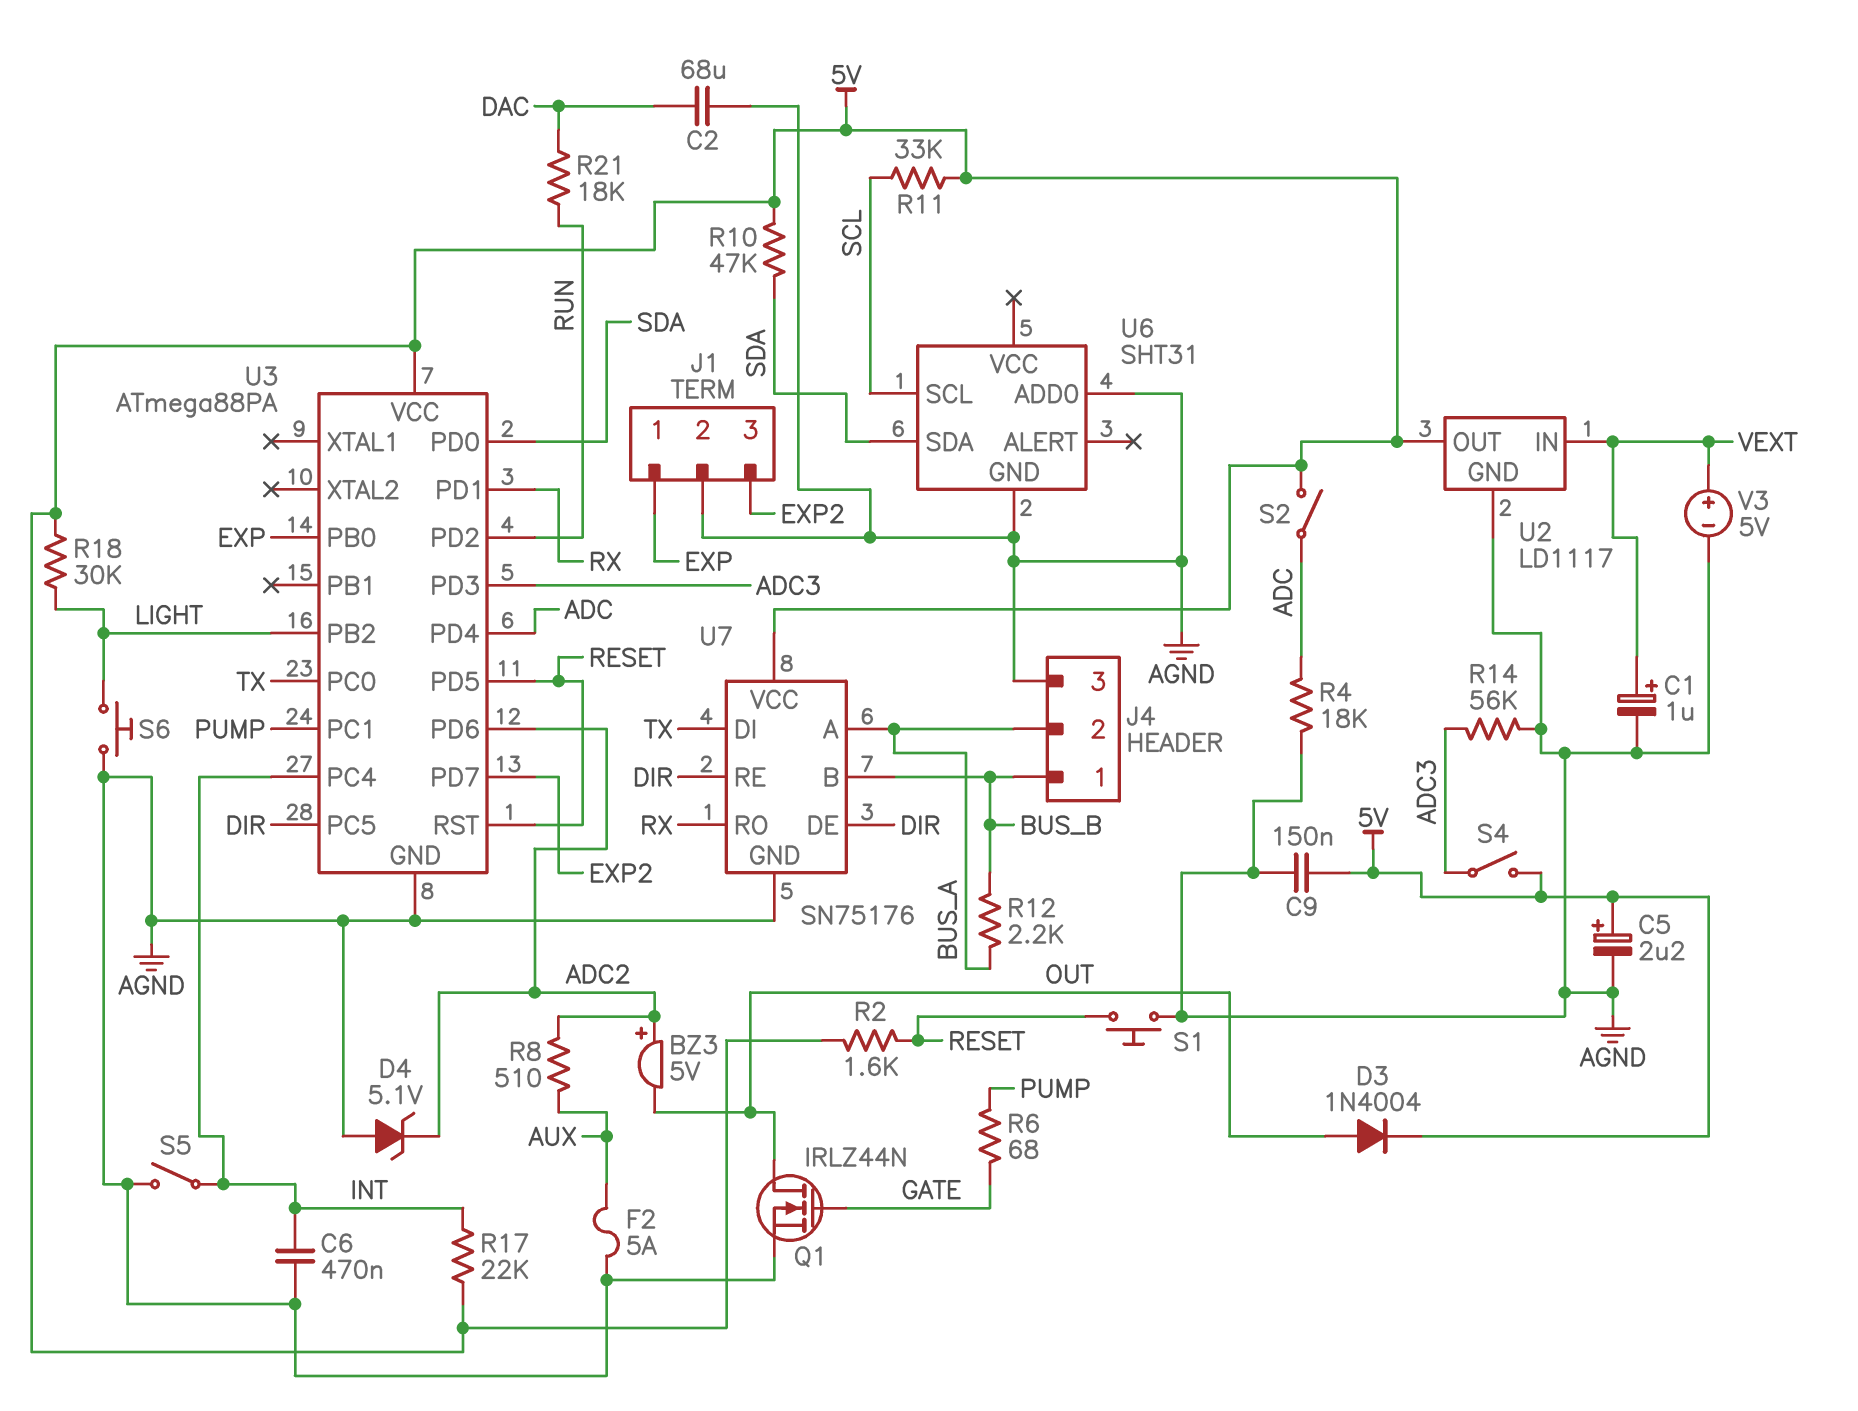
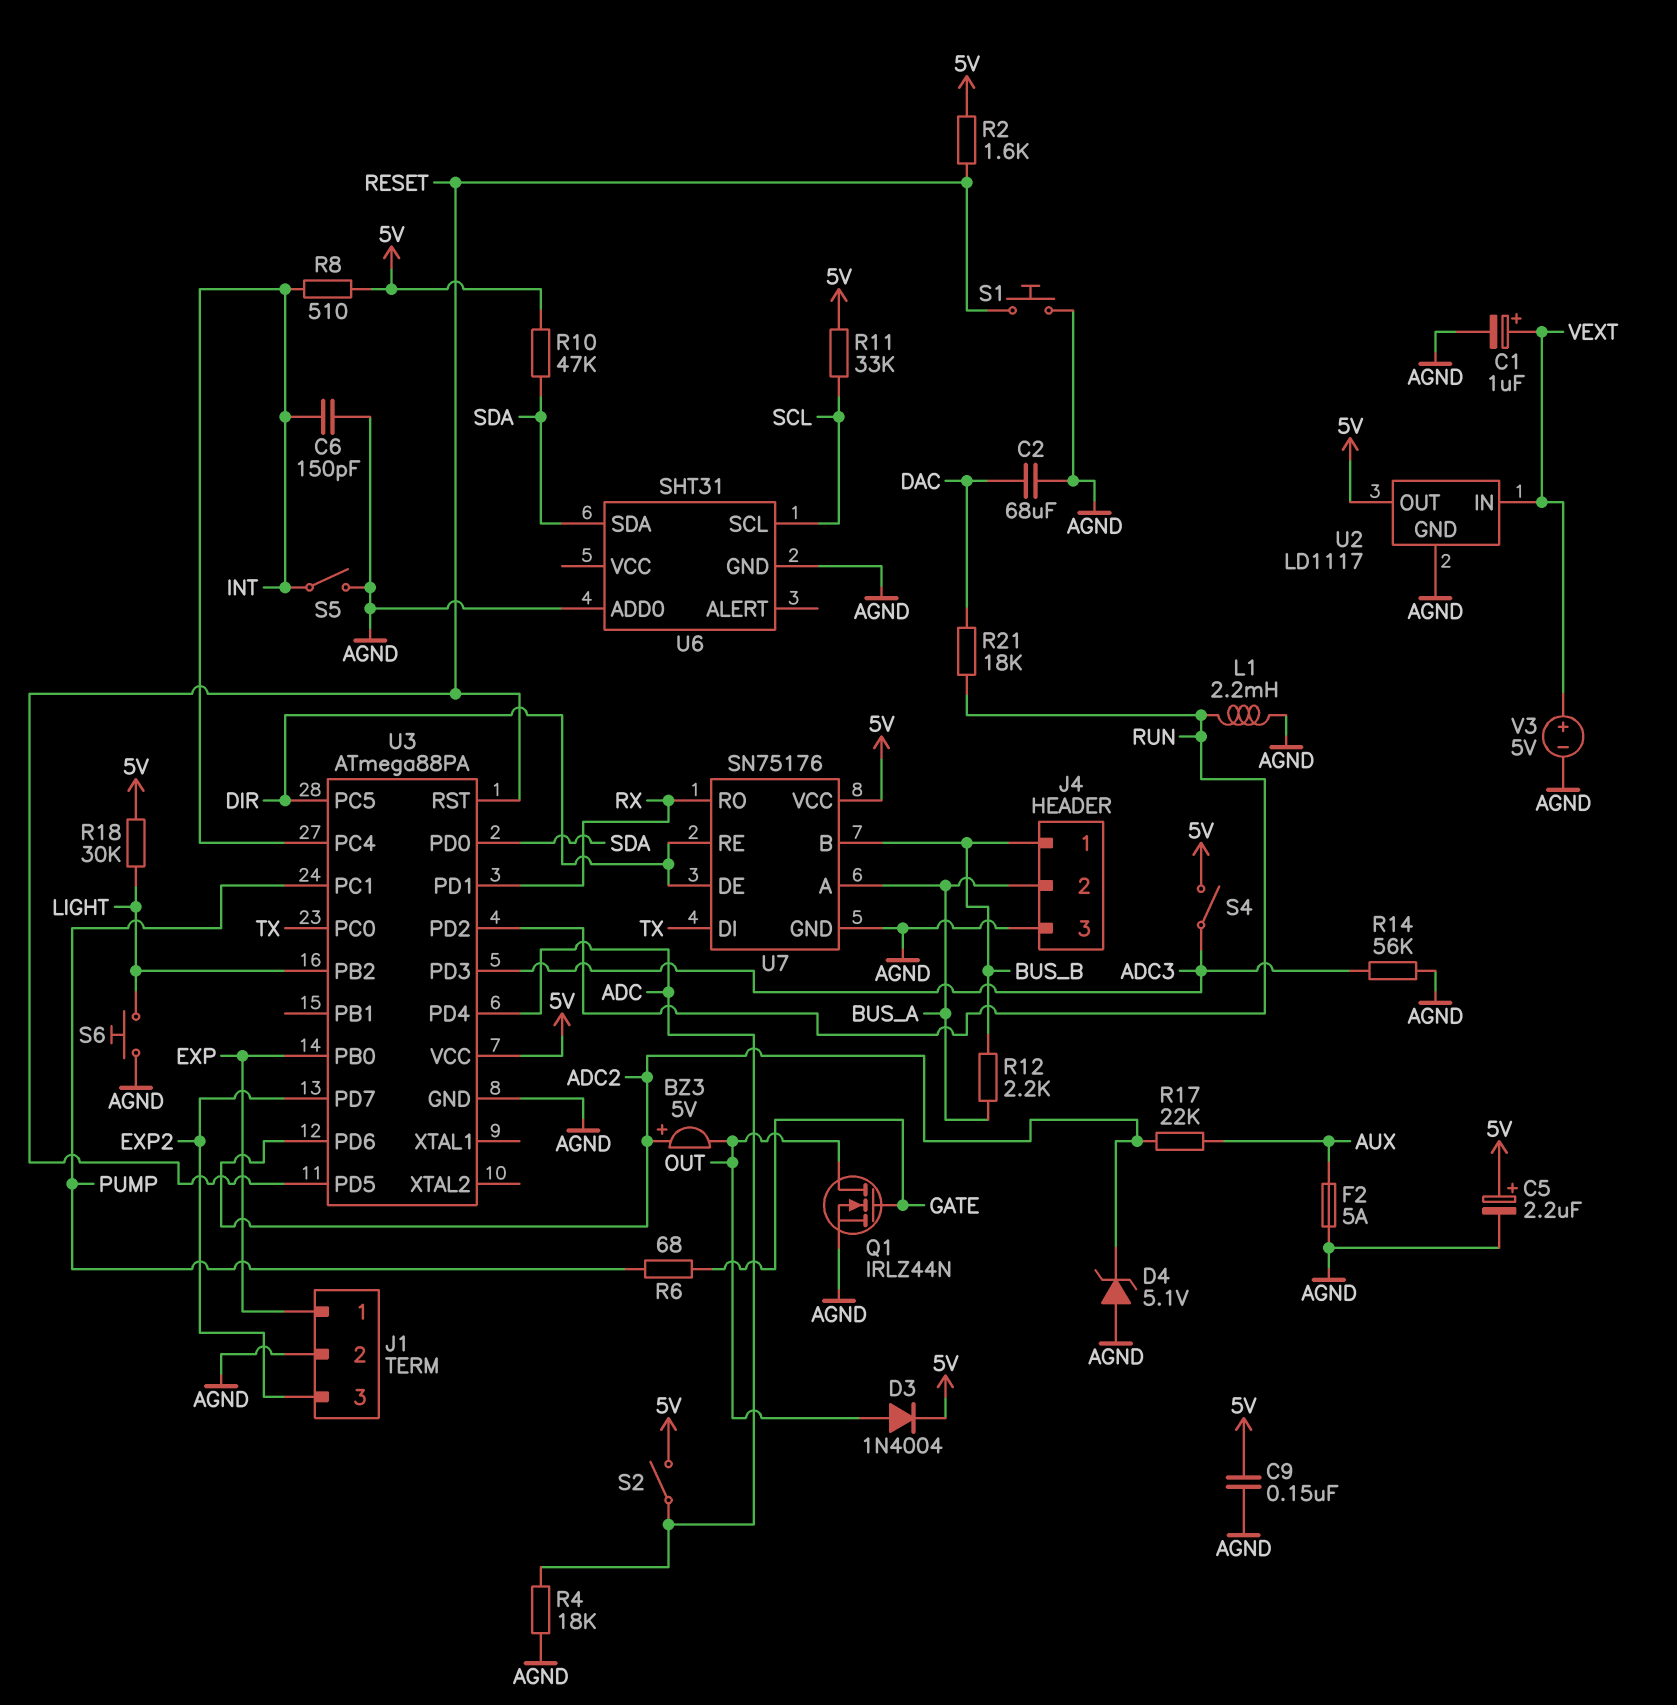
C6: 470nF (AGND, INT) -> 150pF (AGND, INT)
L1: none -> 2.2mH (AGND, RUN)
R8: 510 (ADC2, AUX) -> 510 (5V, INT)
R17: 22k (5V, INT) -> 22k (ADC2, AUX)

